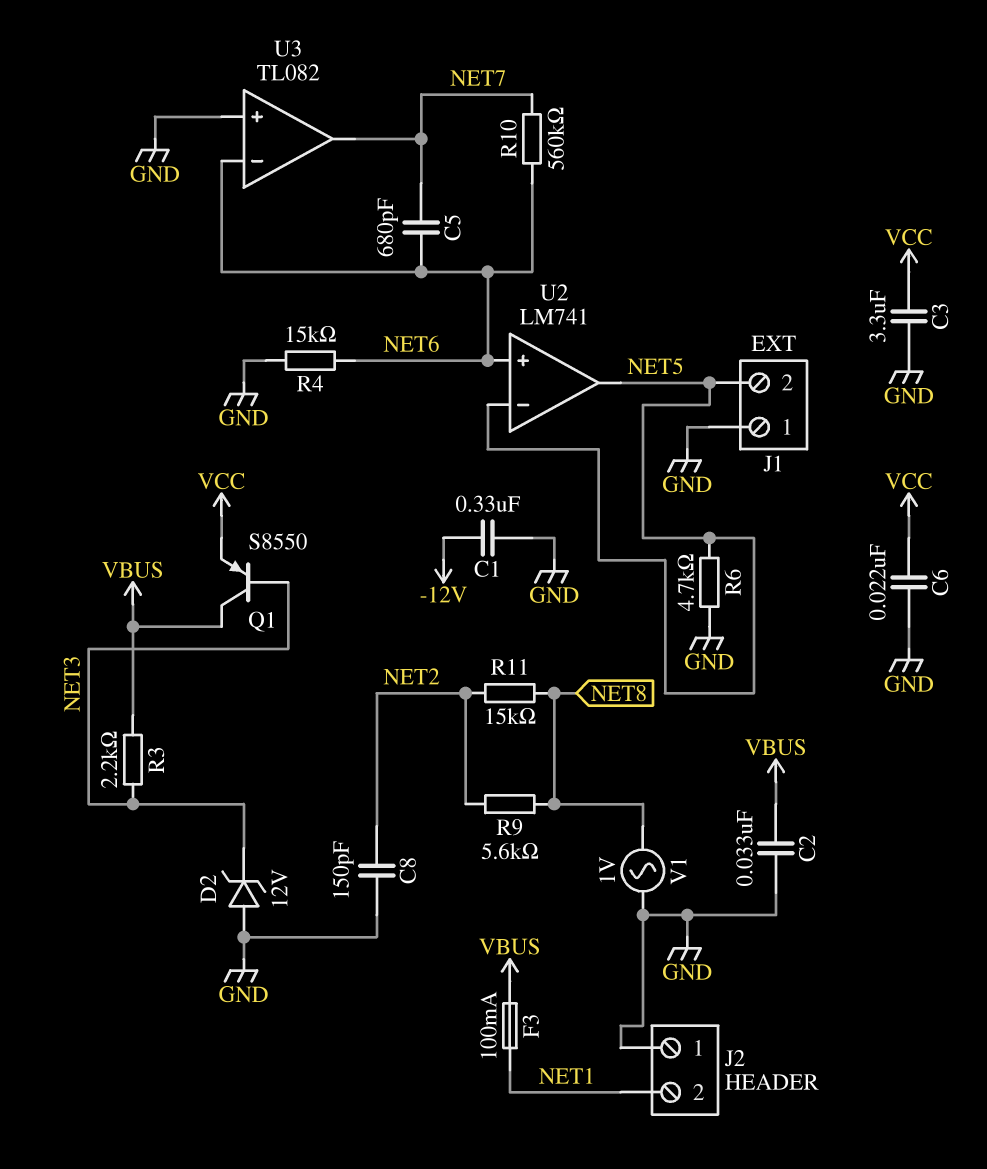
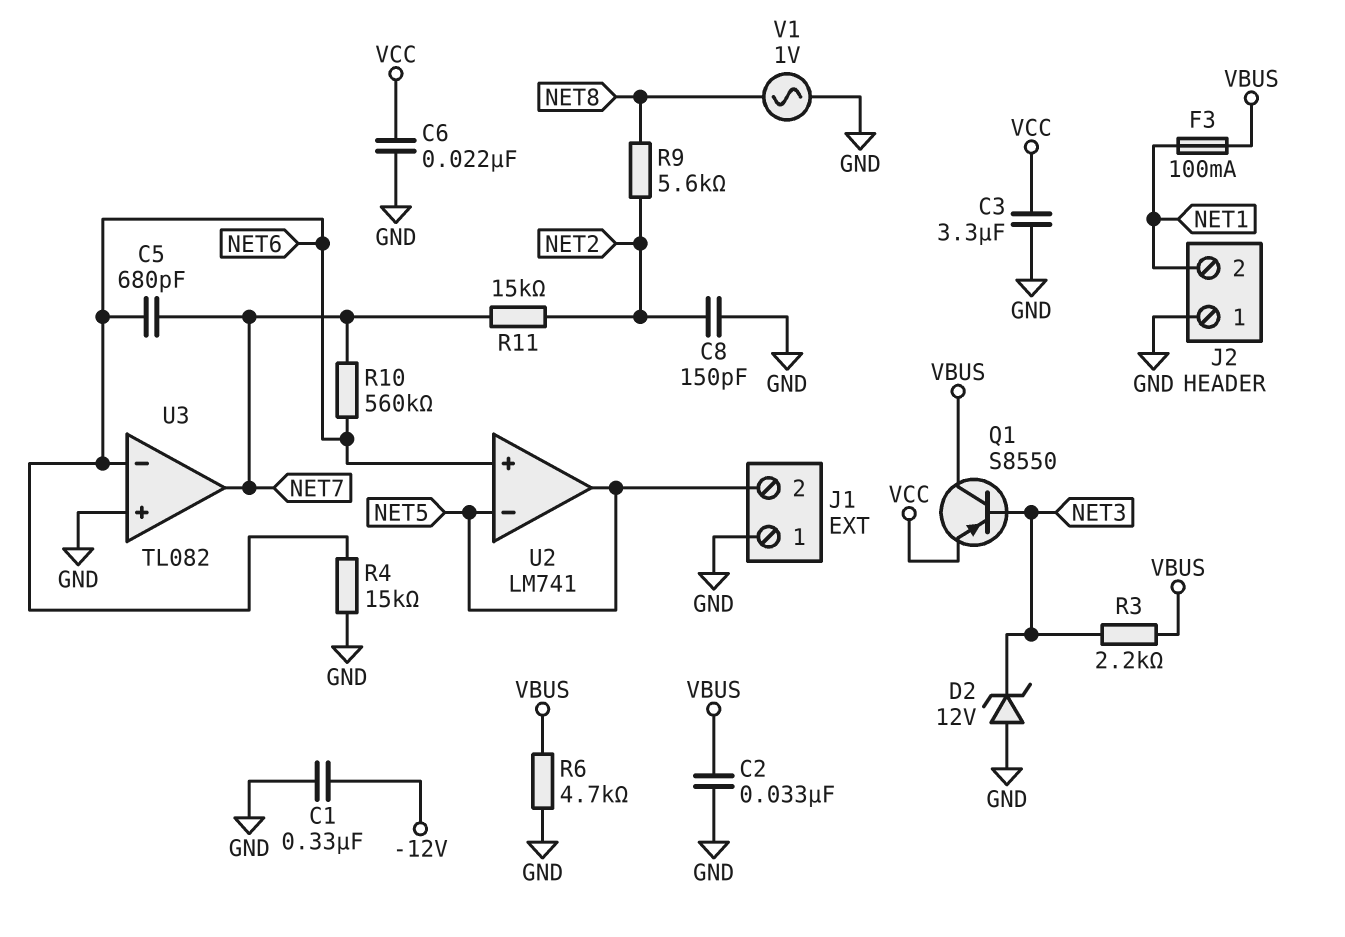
R6: 4.7k (GND, NET5) -> 4.7k (GND, VBUS)
R11: 15k (NET2, NET8) -> 15k (NET2, NET7)

